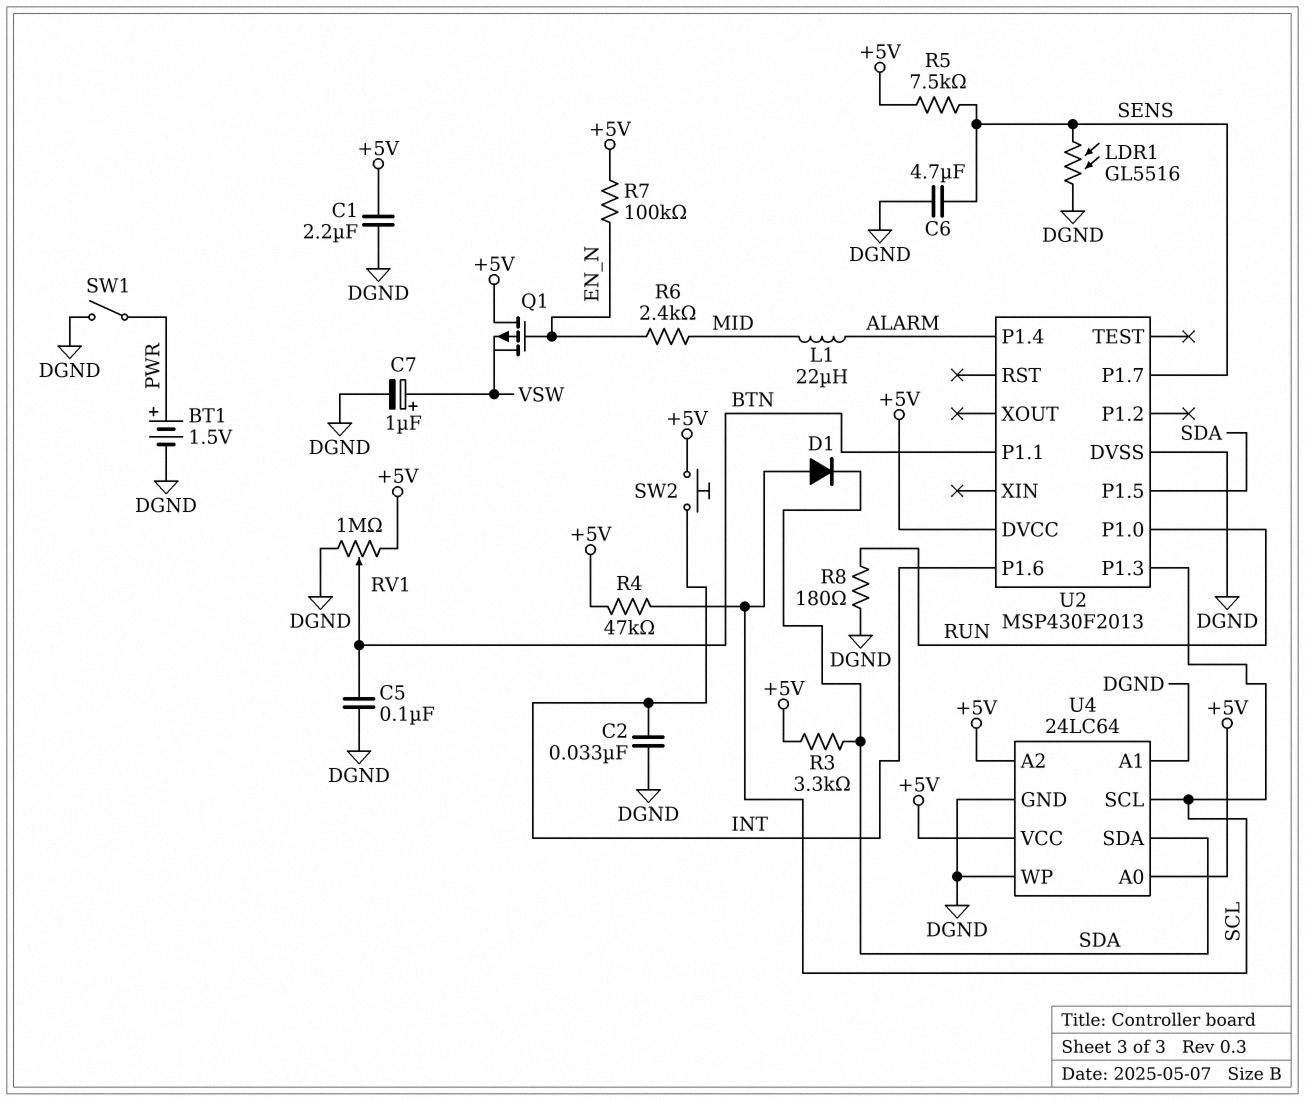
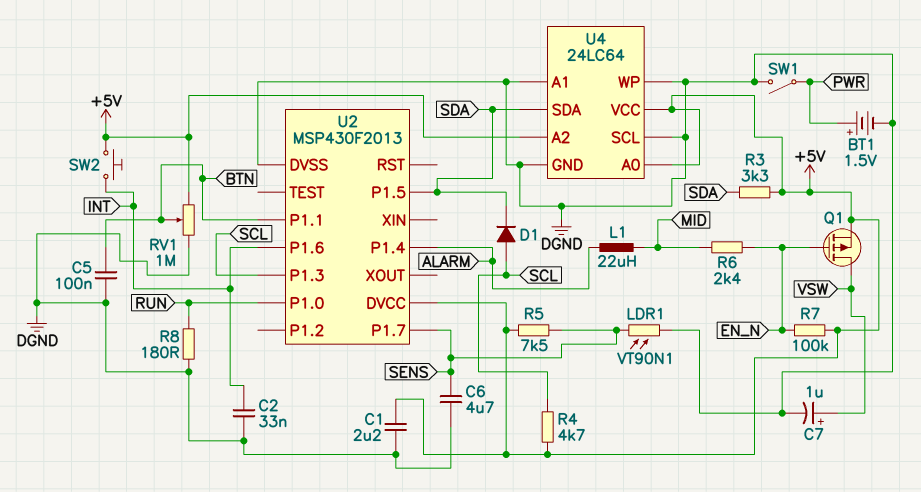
LDR1: GL5516 (DGND, SENS) -> VT90N1 (DGND, SENS)
Q1: PMOS (G EN_N, D +5V, S VSW) -> PMOS (G EN_N, D VSW, S +5V)
R4: 47k (+5V, SCL) -> 4.7k (+5V, SCL)
U4 pin SCL: SCL -> DGND

